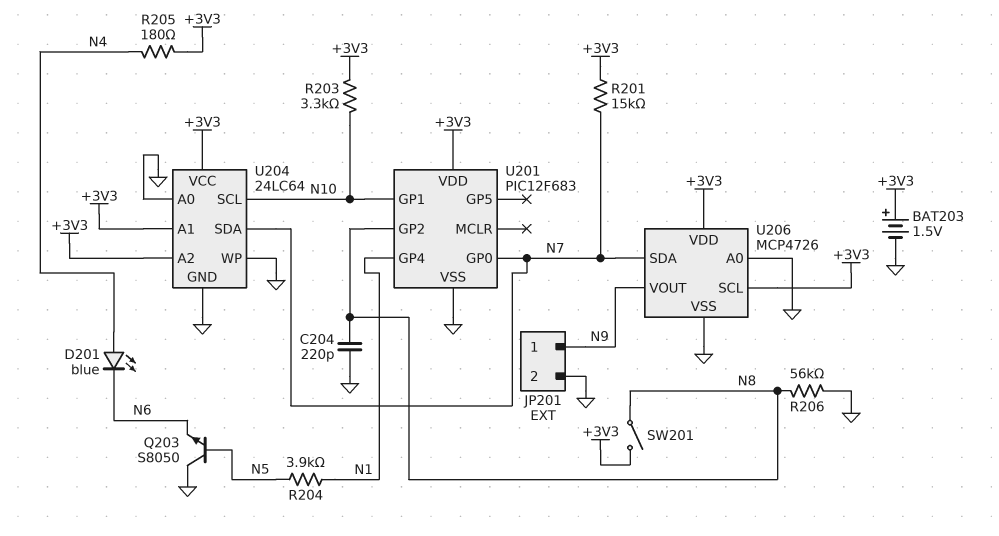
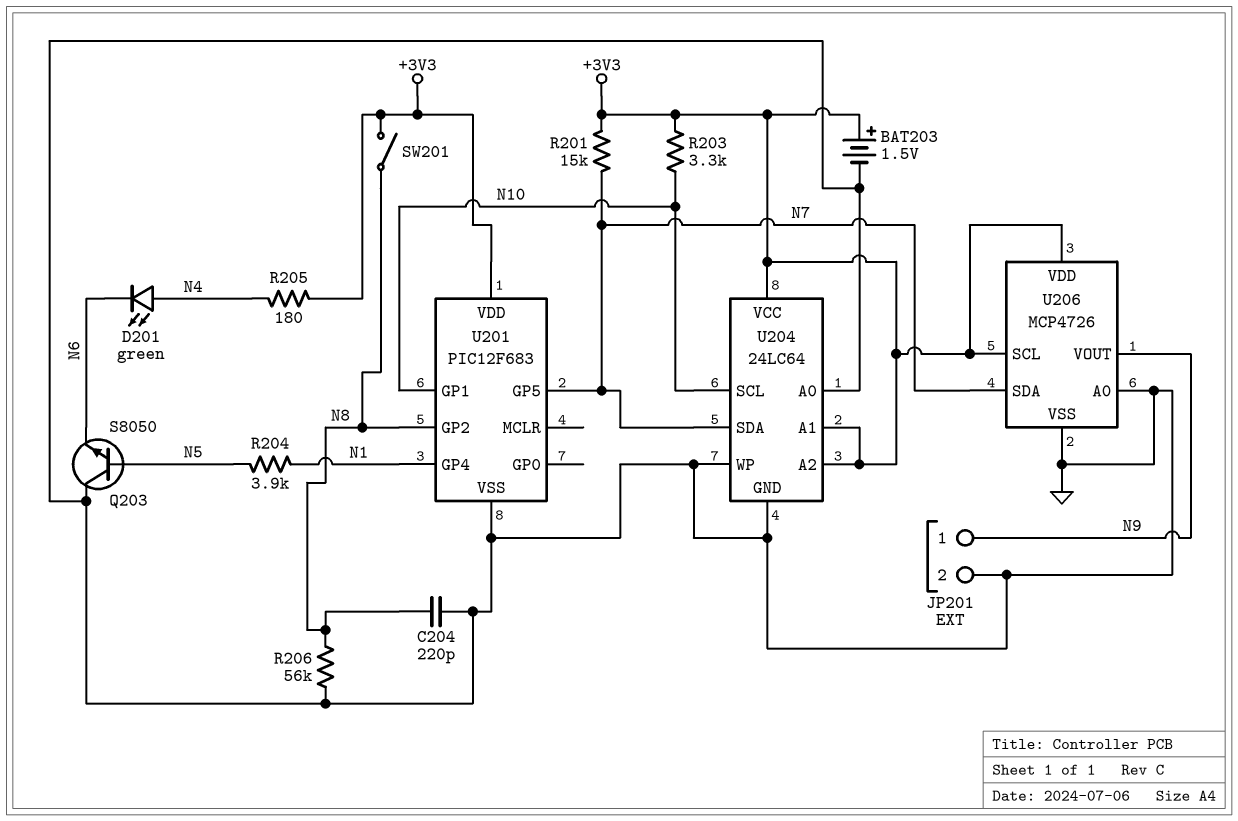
D201: LED blue (A N4, K N6) -> LED green (A N4, K N6)
U201 pin GP0: N7 -> none
U201 pin GP5: none -> N7

